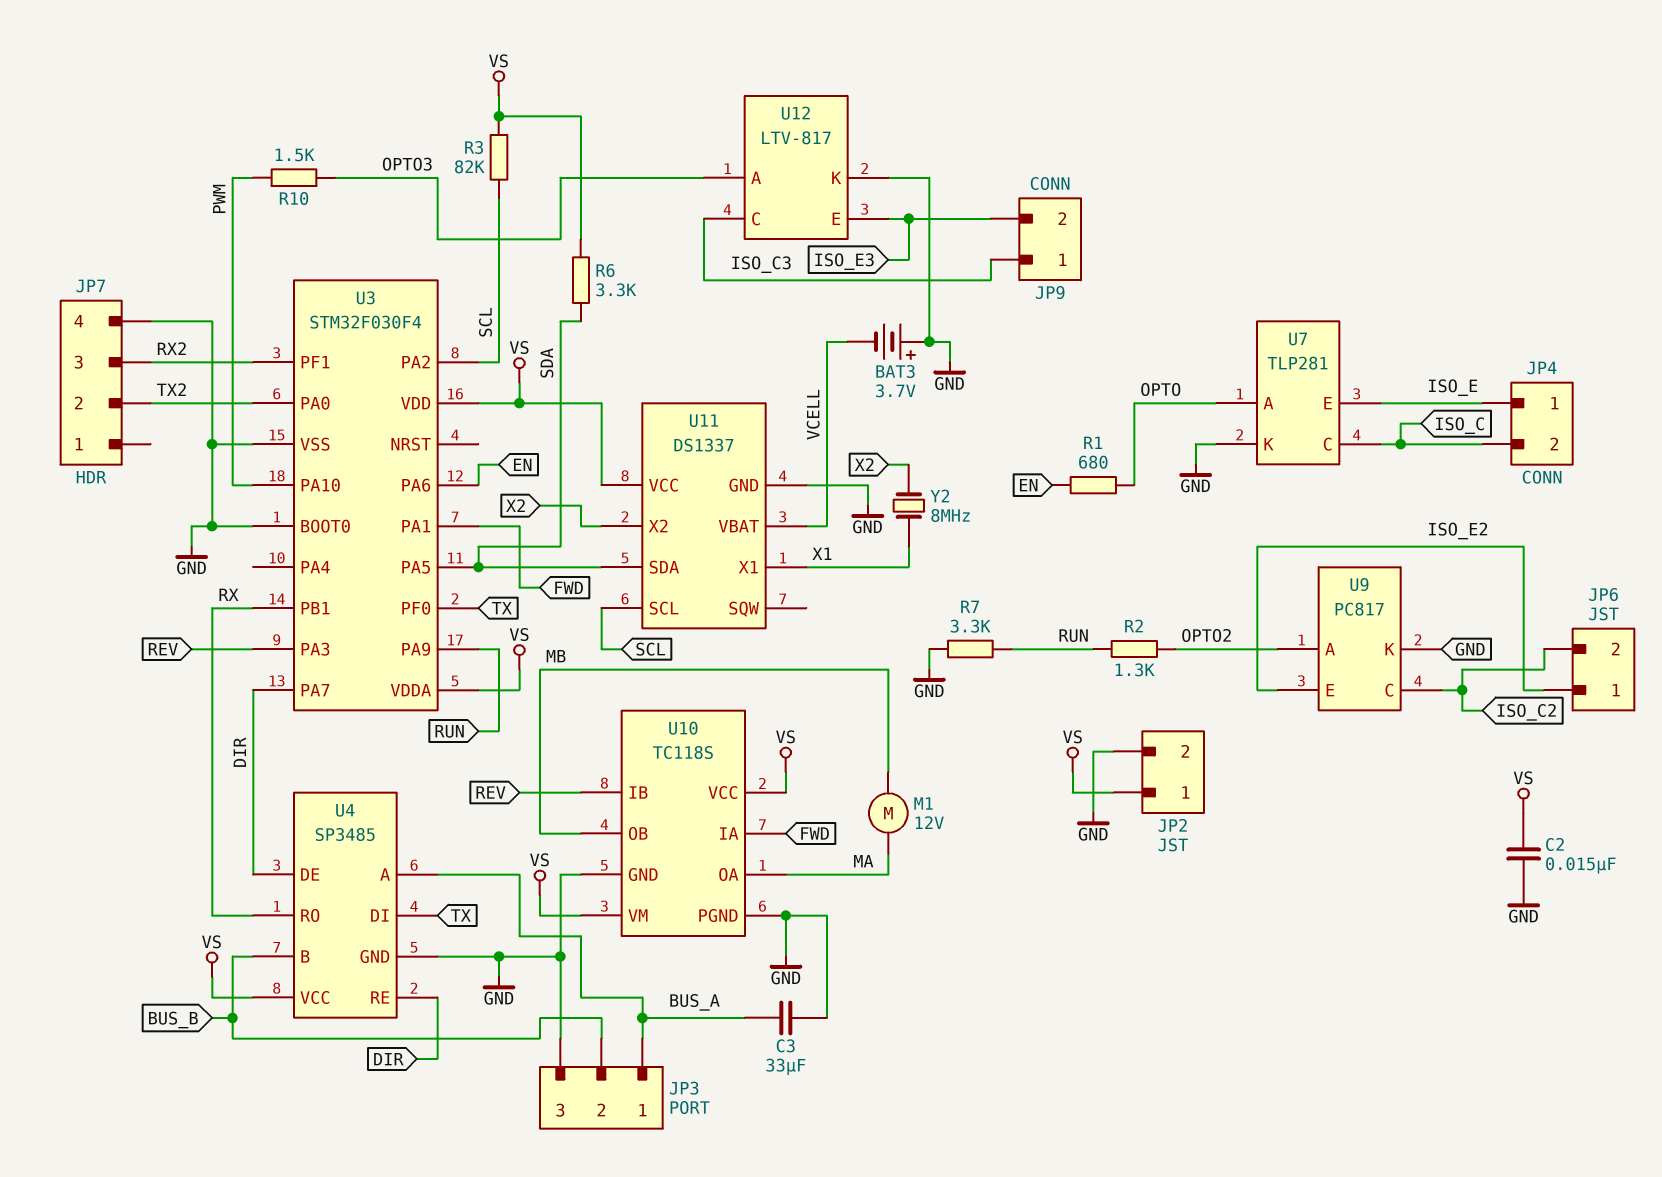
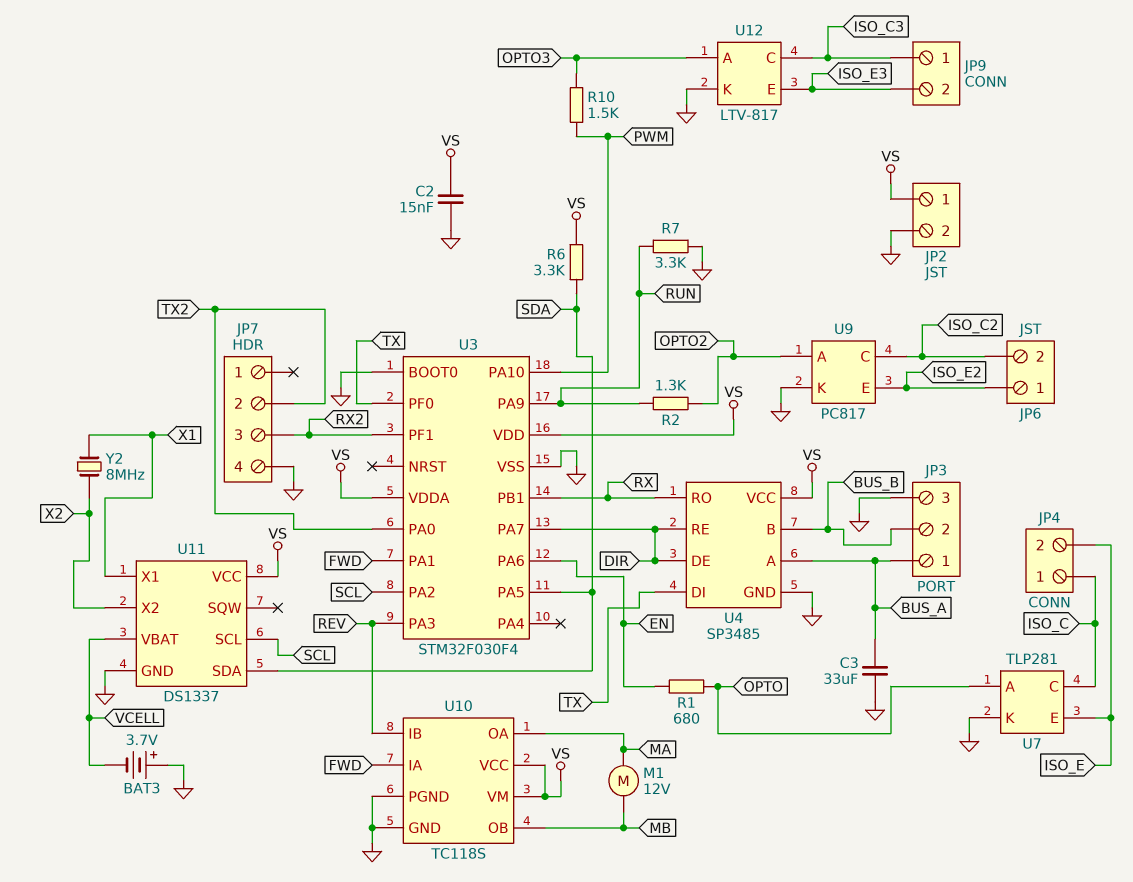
JP4 pin 1: ISO_E -> ISO_C
JP4 pin 2: ISO_C -> ISO_E
R3: 82k (SCL, VS) -> none

